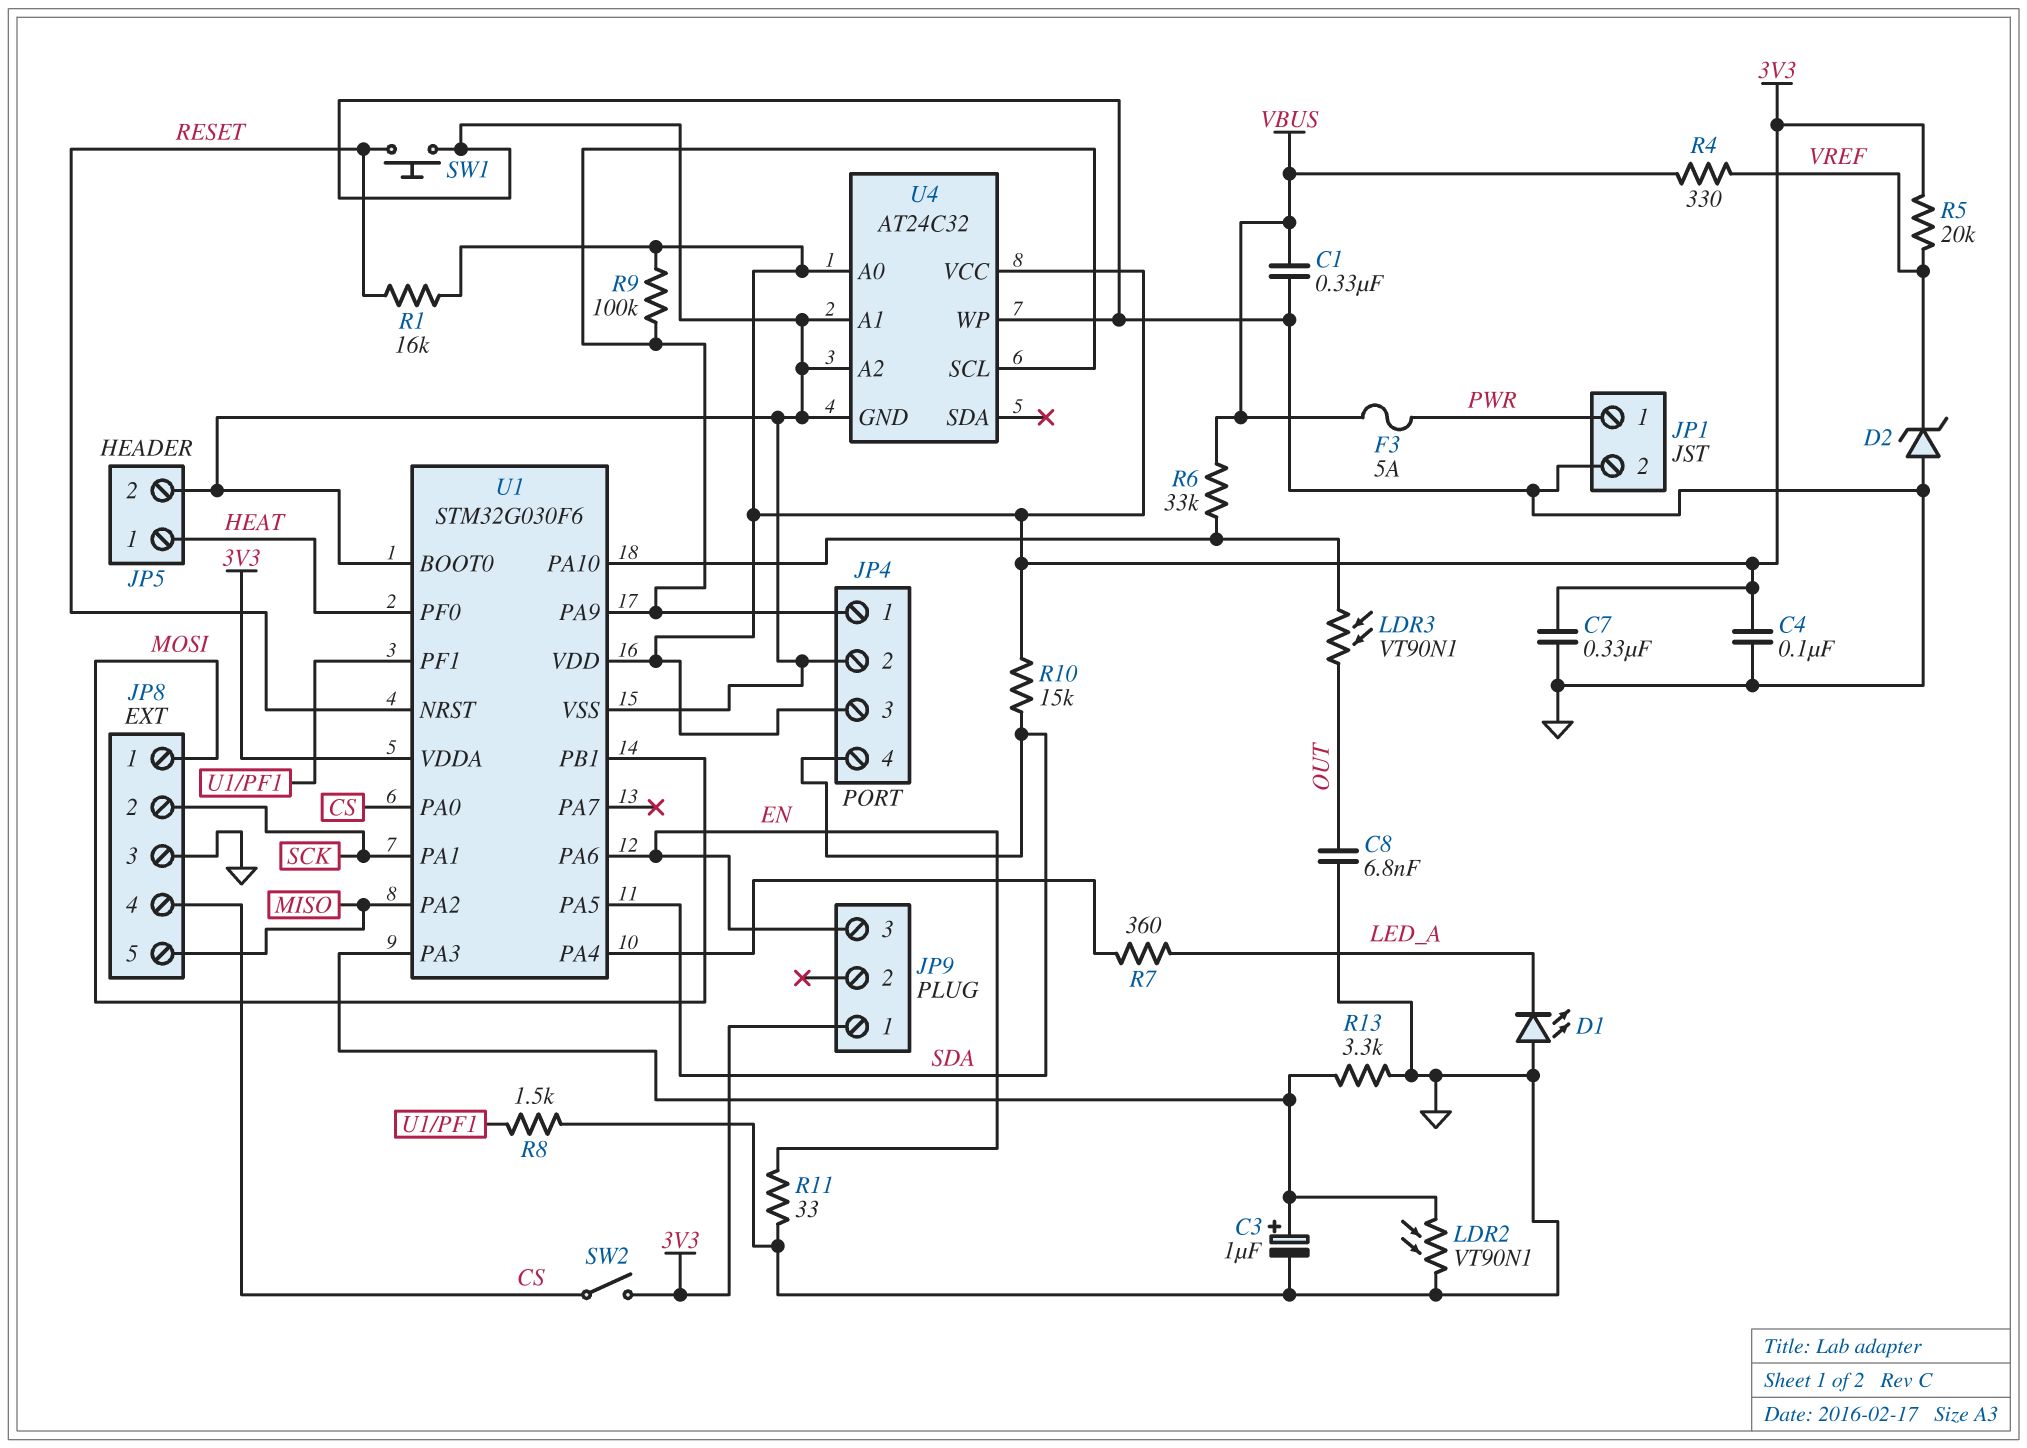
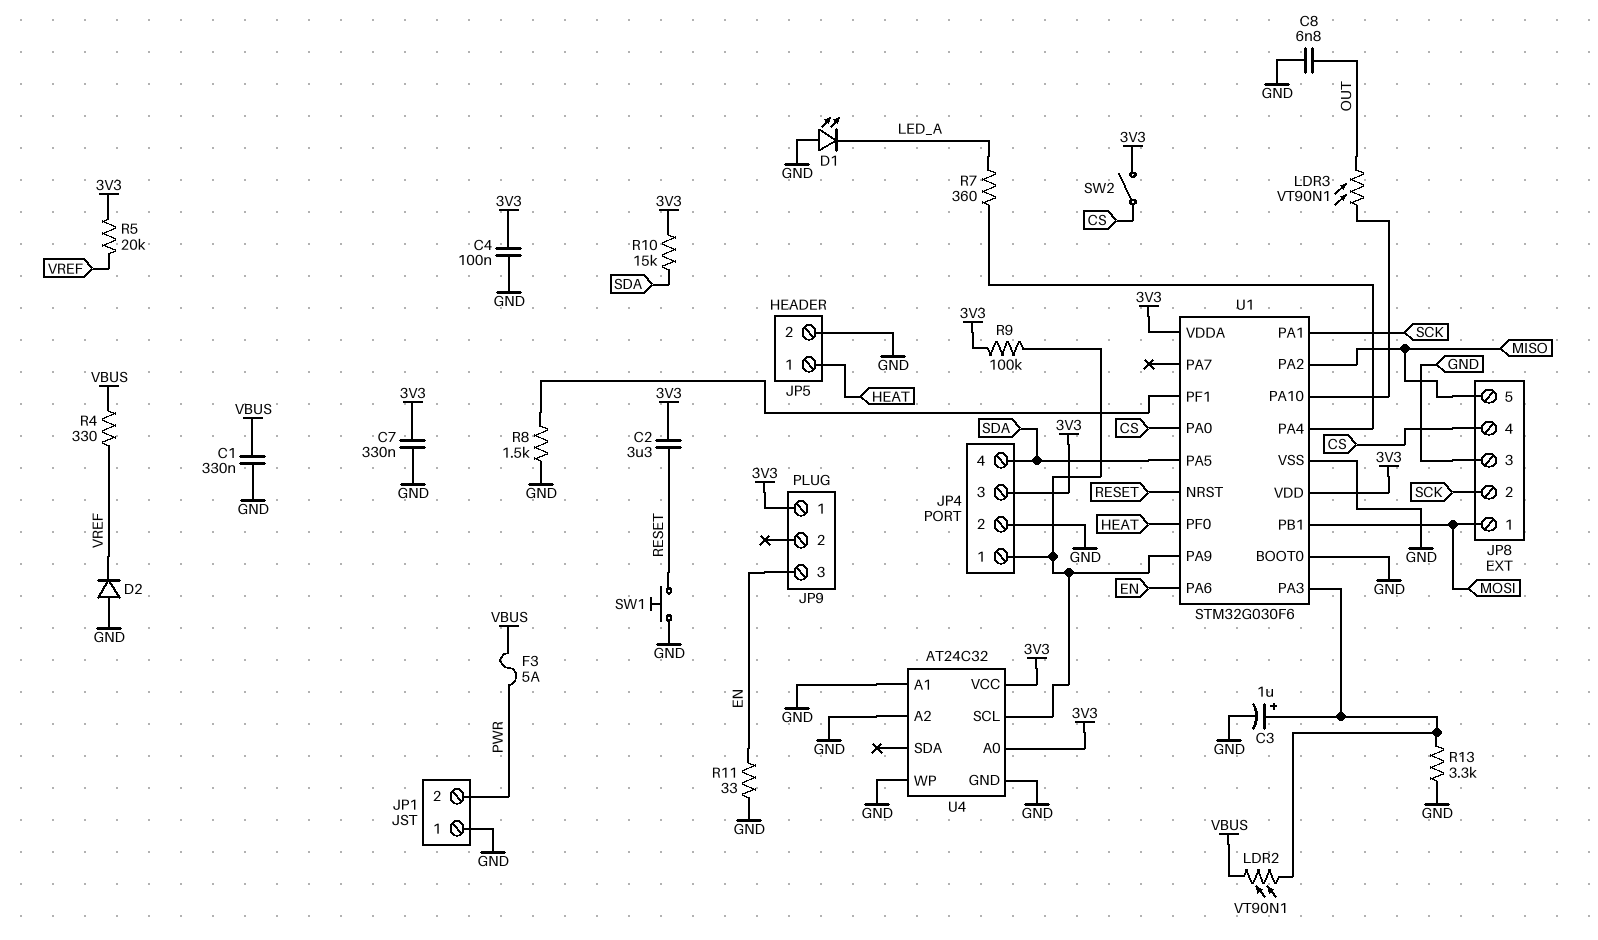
C2: none -> 3.3uF (3V3, RESET)
D2: zener (A GND, K VREF) -> diode (A GND, K VREF)
JP1 pin 1: PWR -> GND
JP1 pin 2: GND -> PWR
LDR2: VT90N1 (GND, U1/PA3) -> VT90N1 (U1/PA3, VBUS)
R1: 16k (3V3, RESET) -> none
R6: 33k (U1/PA10, VBUS) -> none

